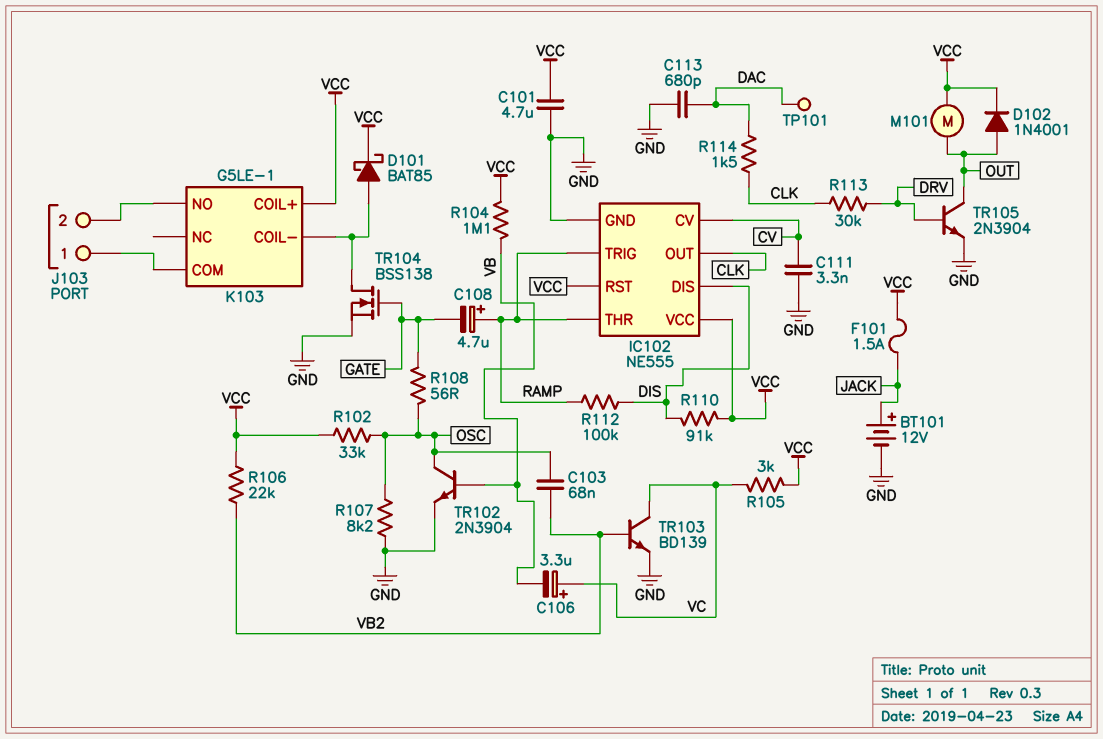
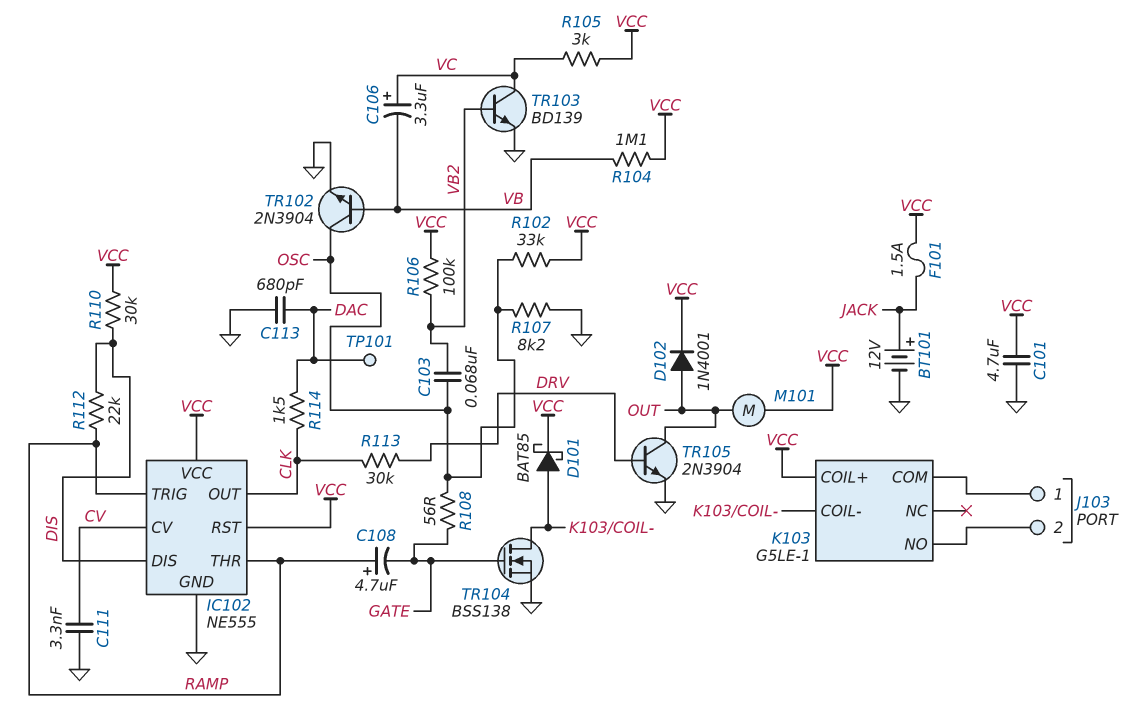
R106: 22k (VB2, VCC) -> 100k (VB2, VCC)
R110: 91k (DIS, VCC) -> 30k (DIS, VCC)
R112: 100k (DIS, RAMP) -> 22k (DIS, RAMP)

